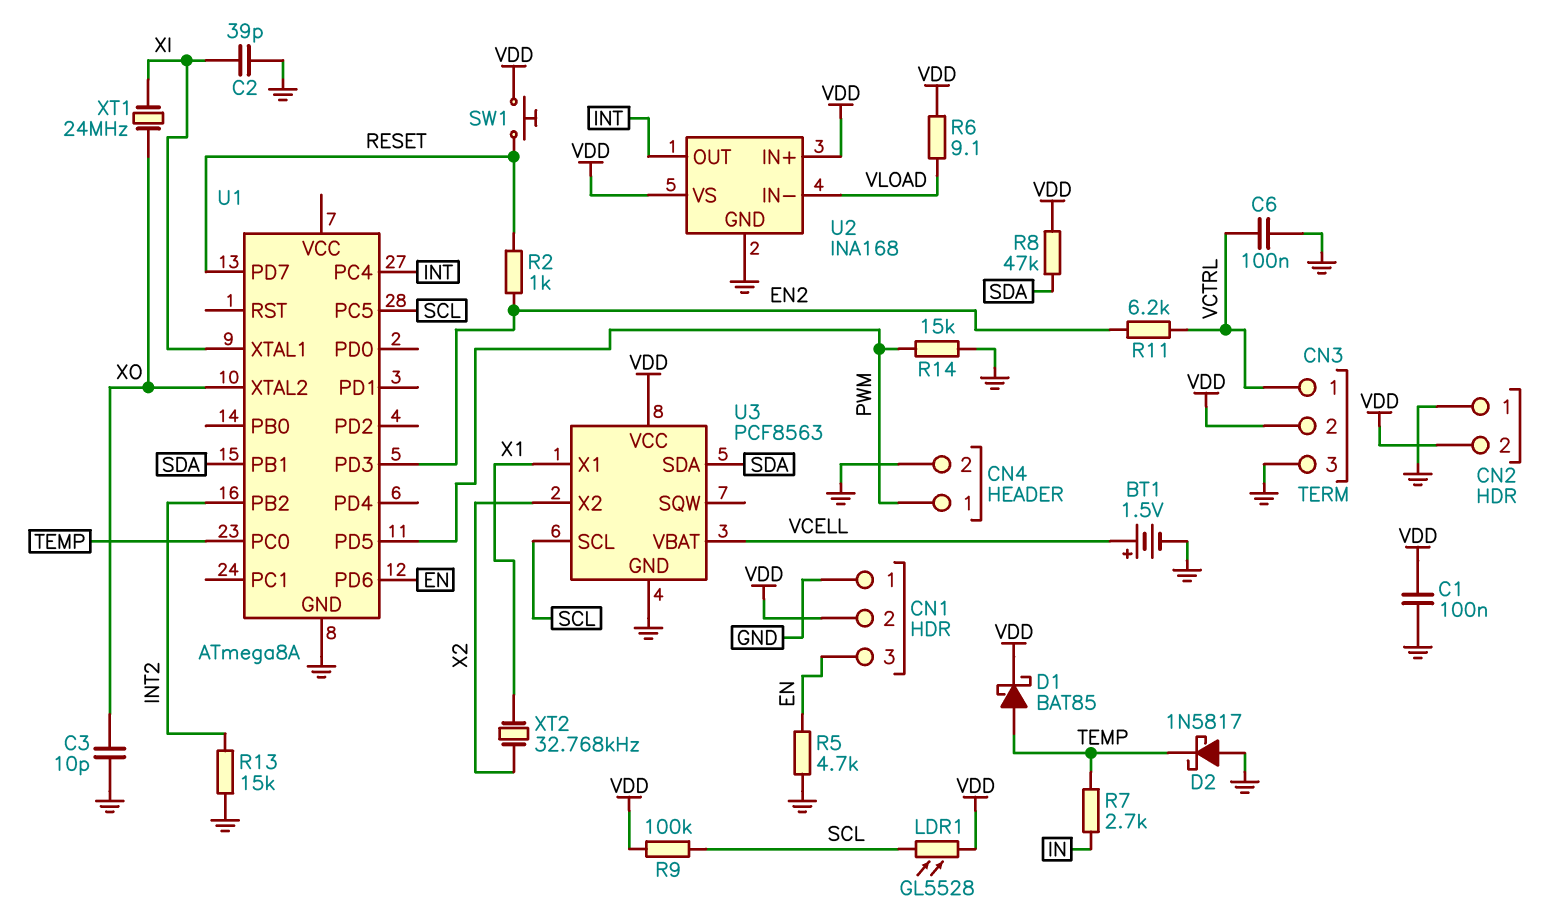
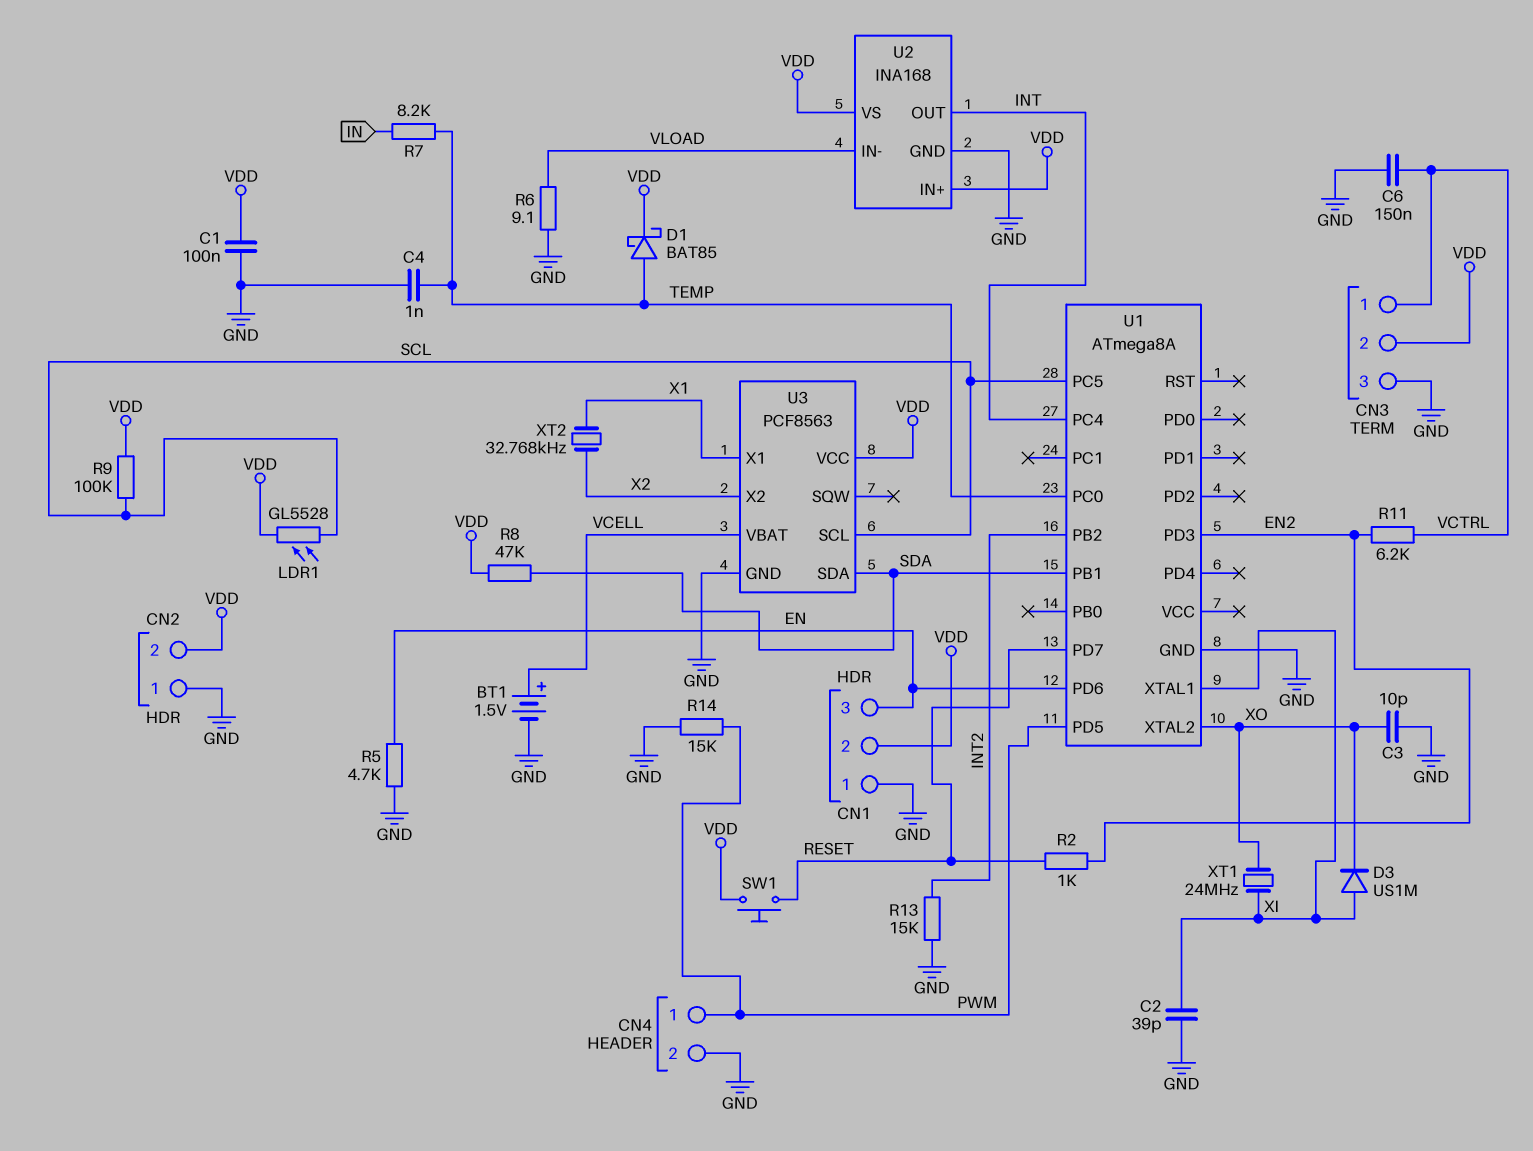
C4: none -> 1nF (GND, TEMP)
C6: 100nF (GND, VCTRL) -> 150nF (GND, VCTRL)
D2: schottky 1N5817 (A GND, K TEMP) -> none
D3: none -> diode US1M (A XI, K XO)
R6: 9.1 (VDD, VLOAD) -> 9.1 (GND, VLOAD)
R7: 2.7k (IN, TEMP) -> 8.2k (IN, TEMP)

